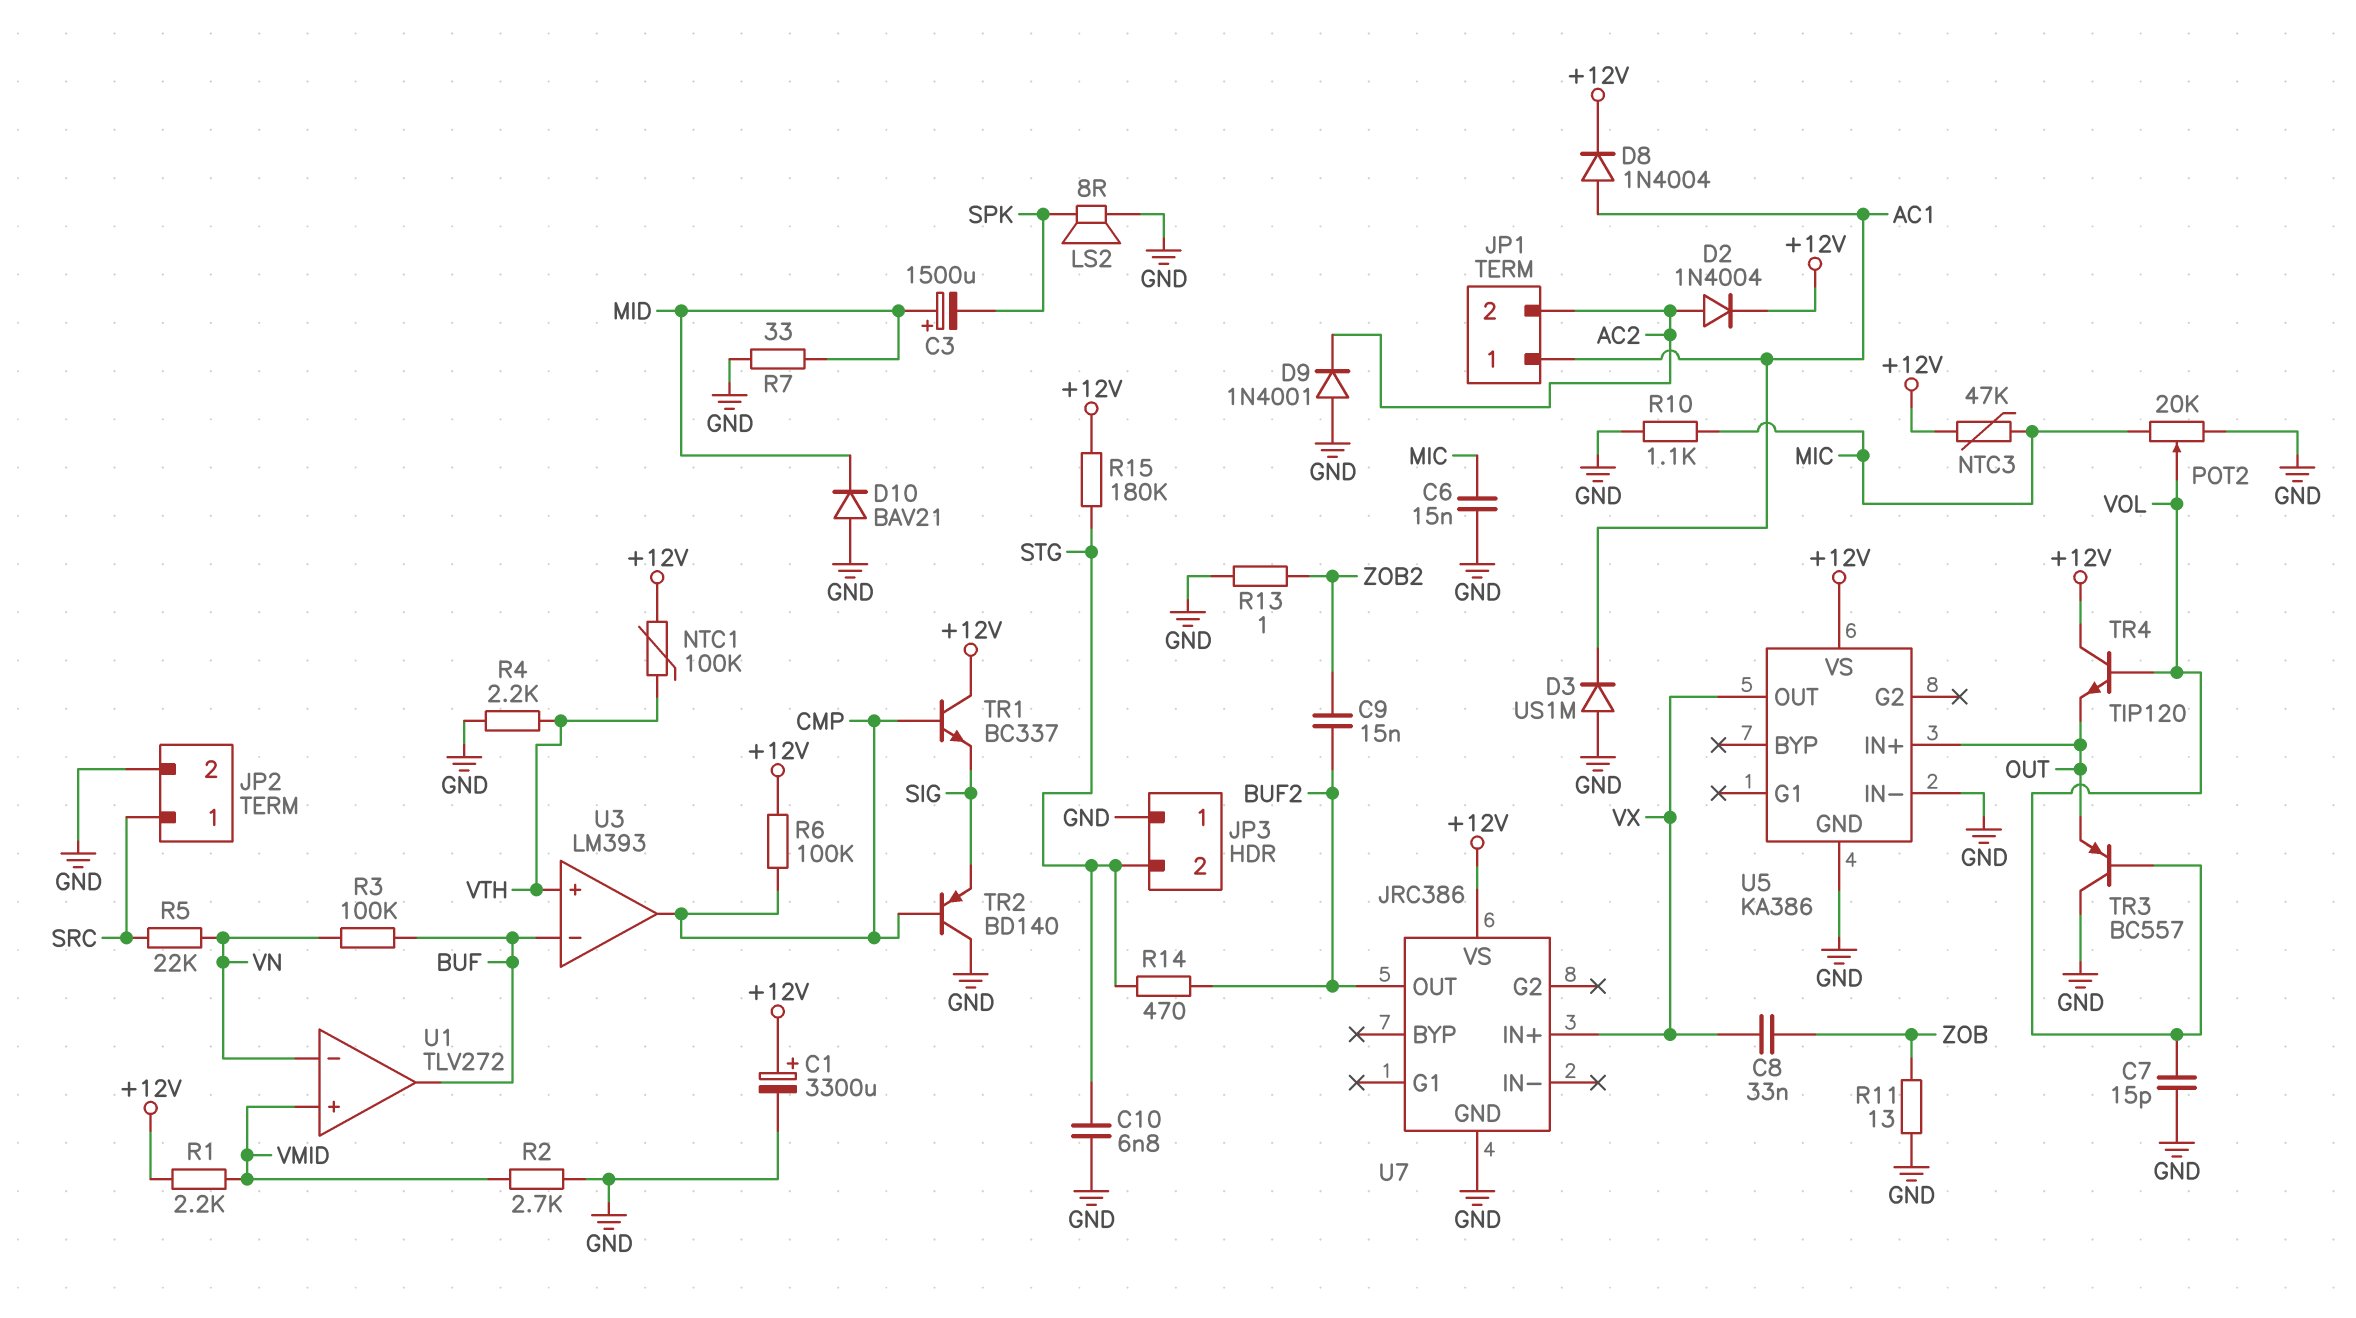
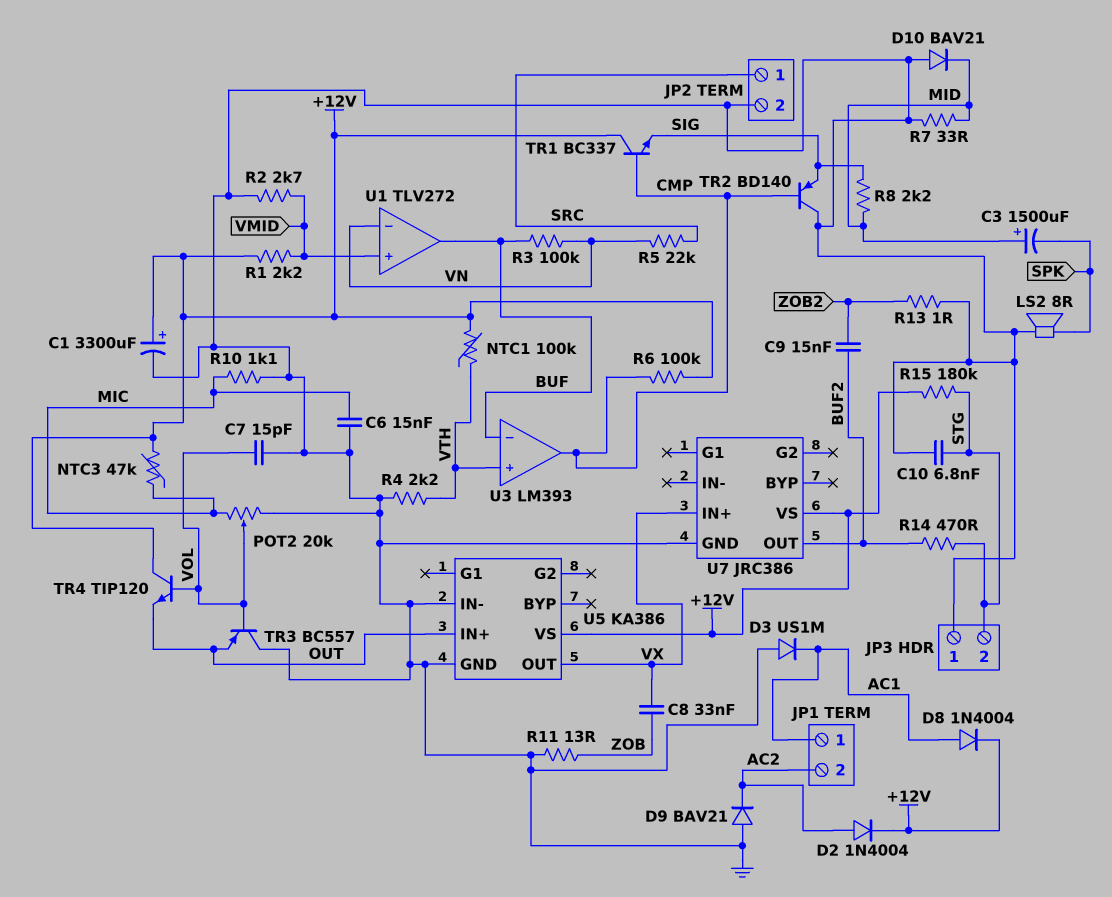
D9: diode 1N4001 (A GND, K AC2) -> diode BAV21 (A GND, K AC2)
R8: none -> 2.2k (MID, SIG)

